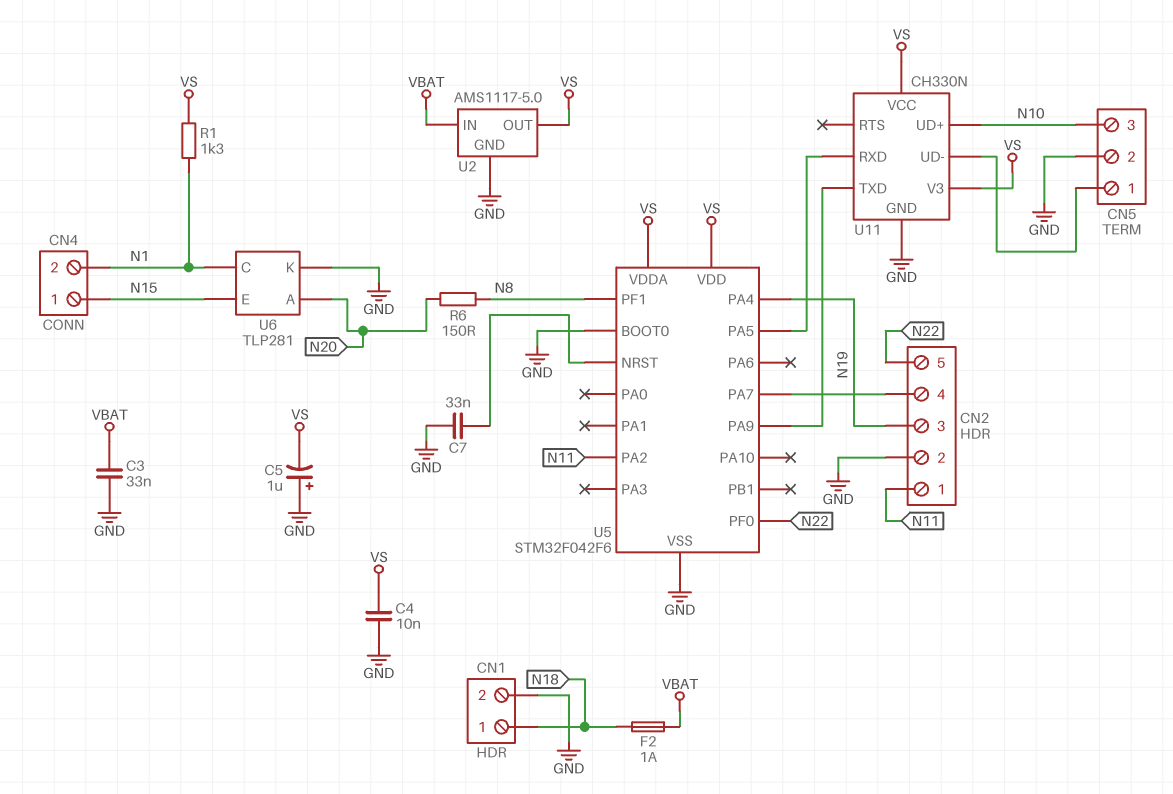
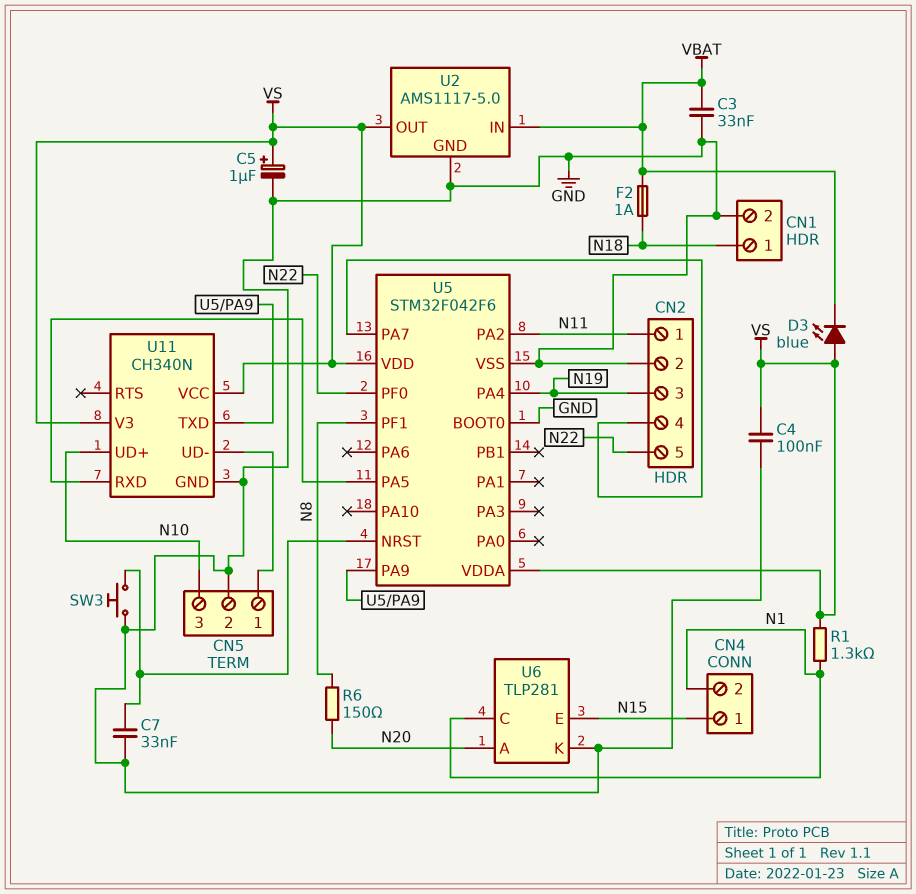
C4: 10nF (GND, VS) -> 100nF (GND, VS)
C5: 1uF (plus GND, minus VS) -> 1uF (plus VS, minus GND)
D3: none -> LED blue (A VS, K VBAT)
SW3: none -> button (GND, U5/NRST)
U11: CH330N -> CH340N

